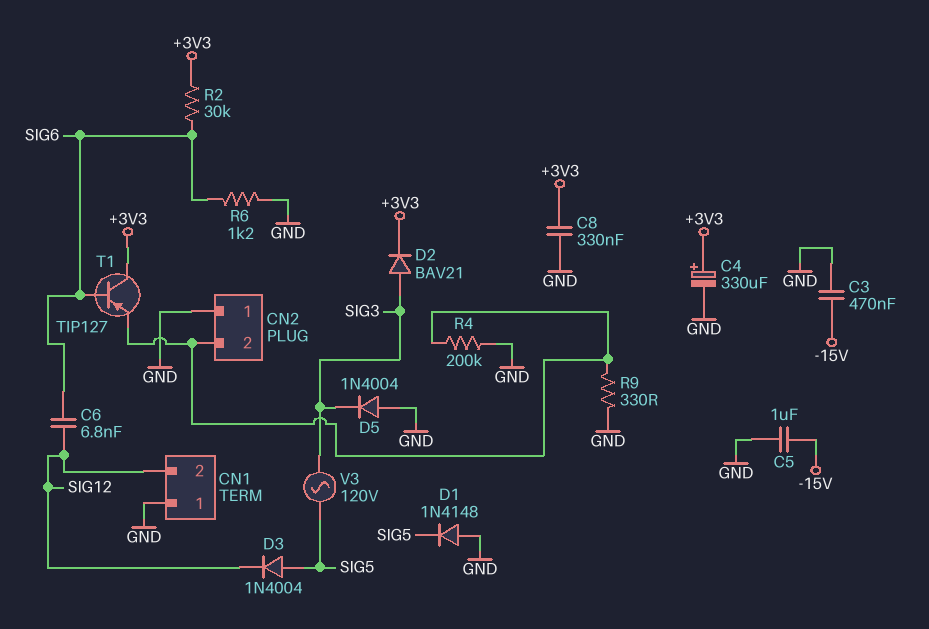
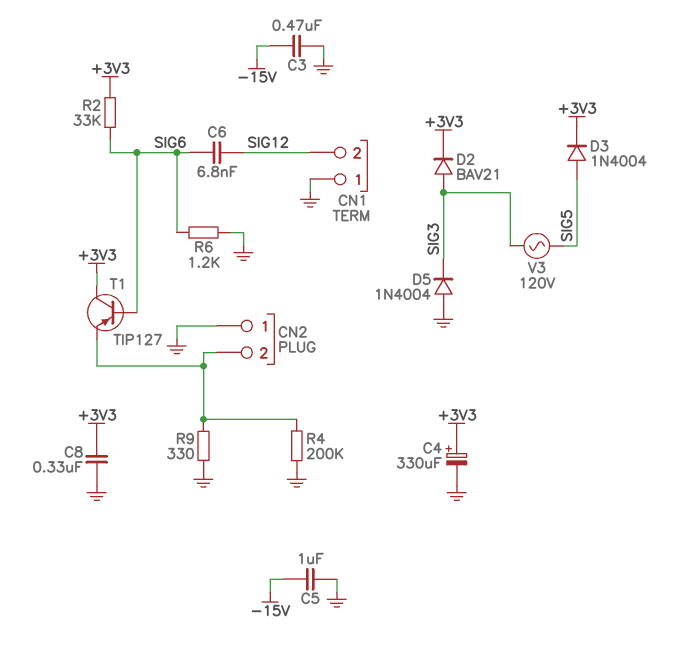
D1: diode 1N4148 (A GND, K SIG5) -> none
D3: diode 1N4004 (A SIG5, K SIG12) -> diode 1N4004 (A SIG5, K +3V3)
R2: 30k (+3V3, SIG6) -> 33k (+3V3, SIG6)

